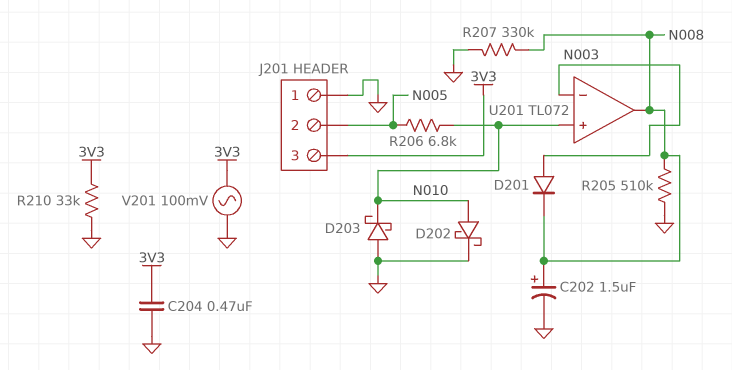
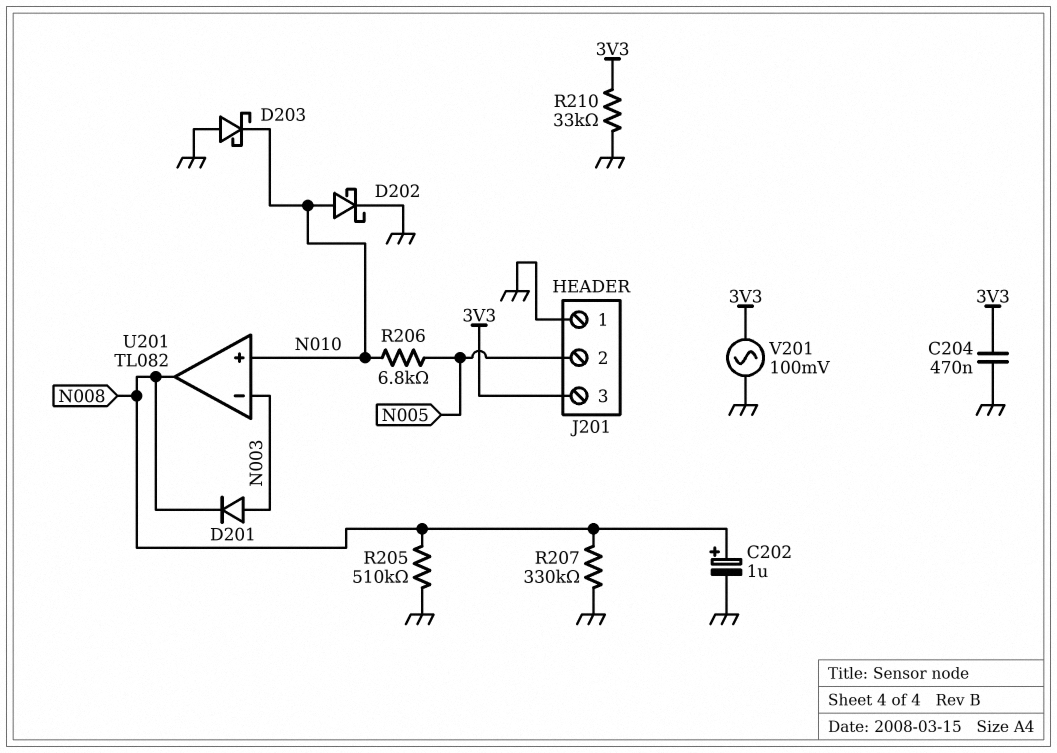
C202: 1.5uF (plus N008, minus GND) -> 1uF (plus N008, minus GND)
U201: TL072 -> TL082

